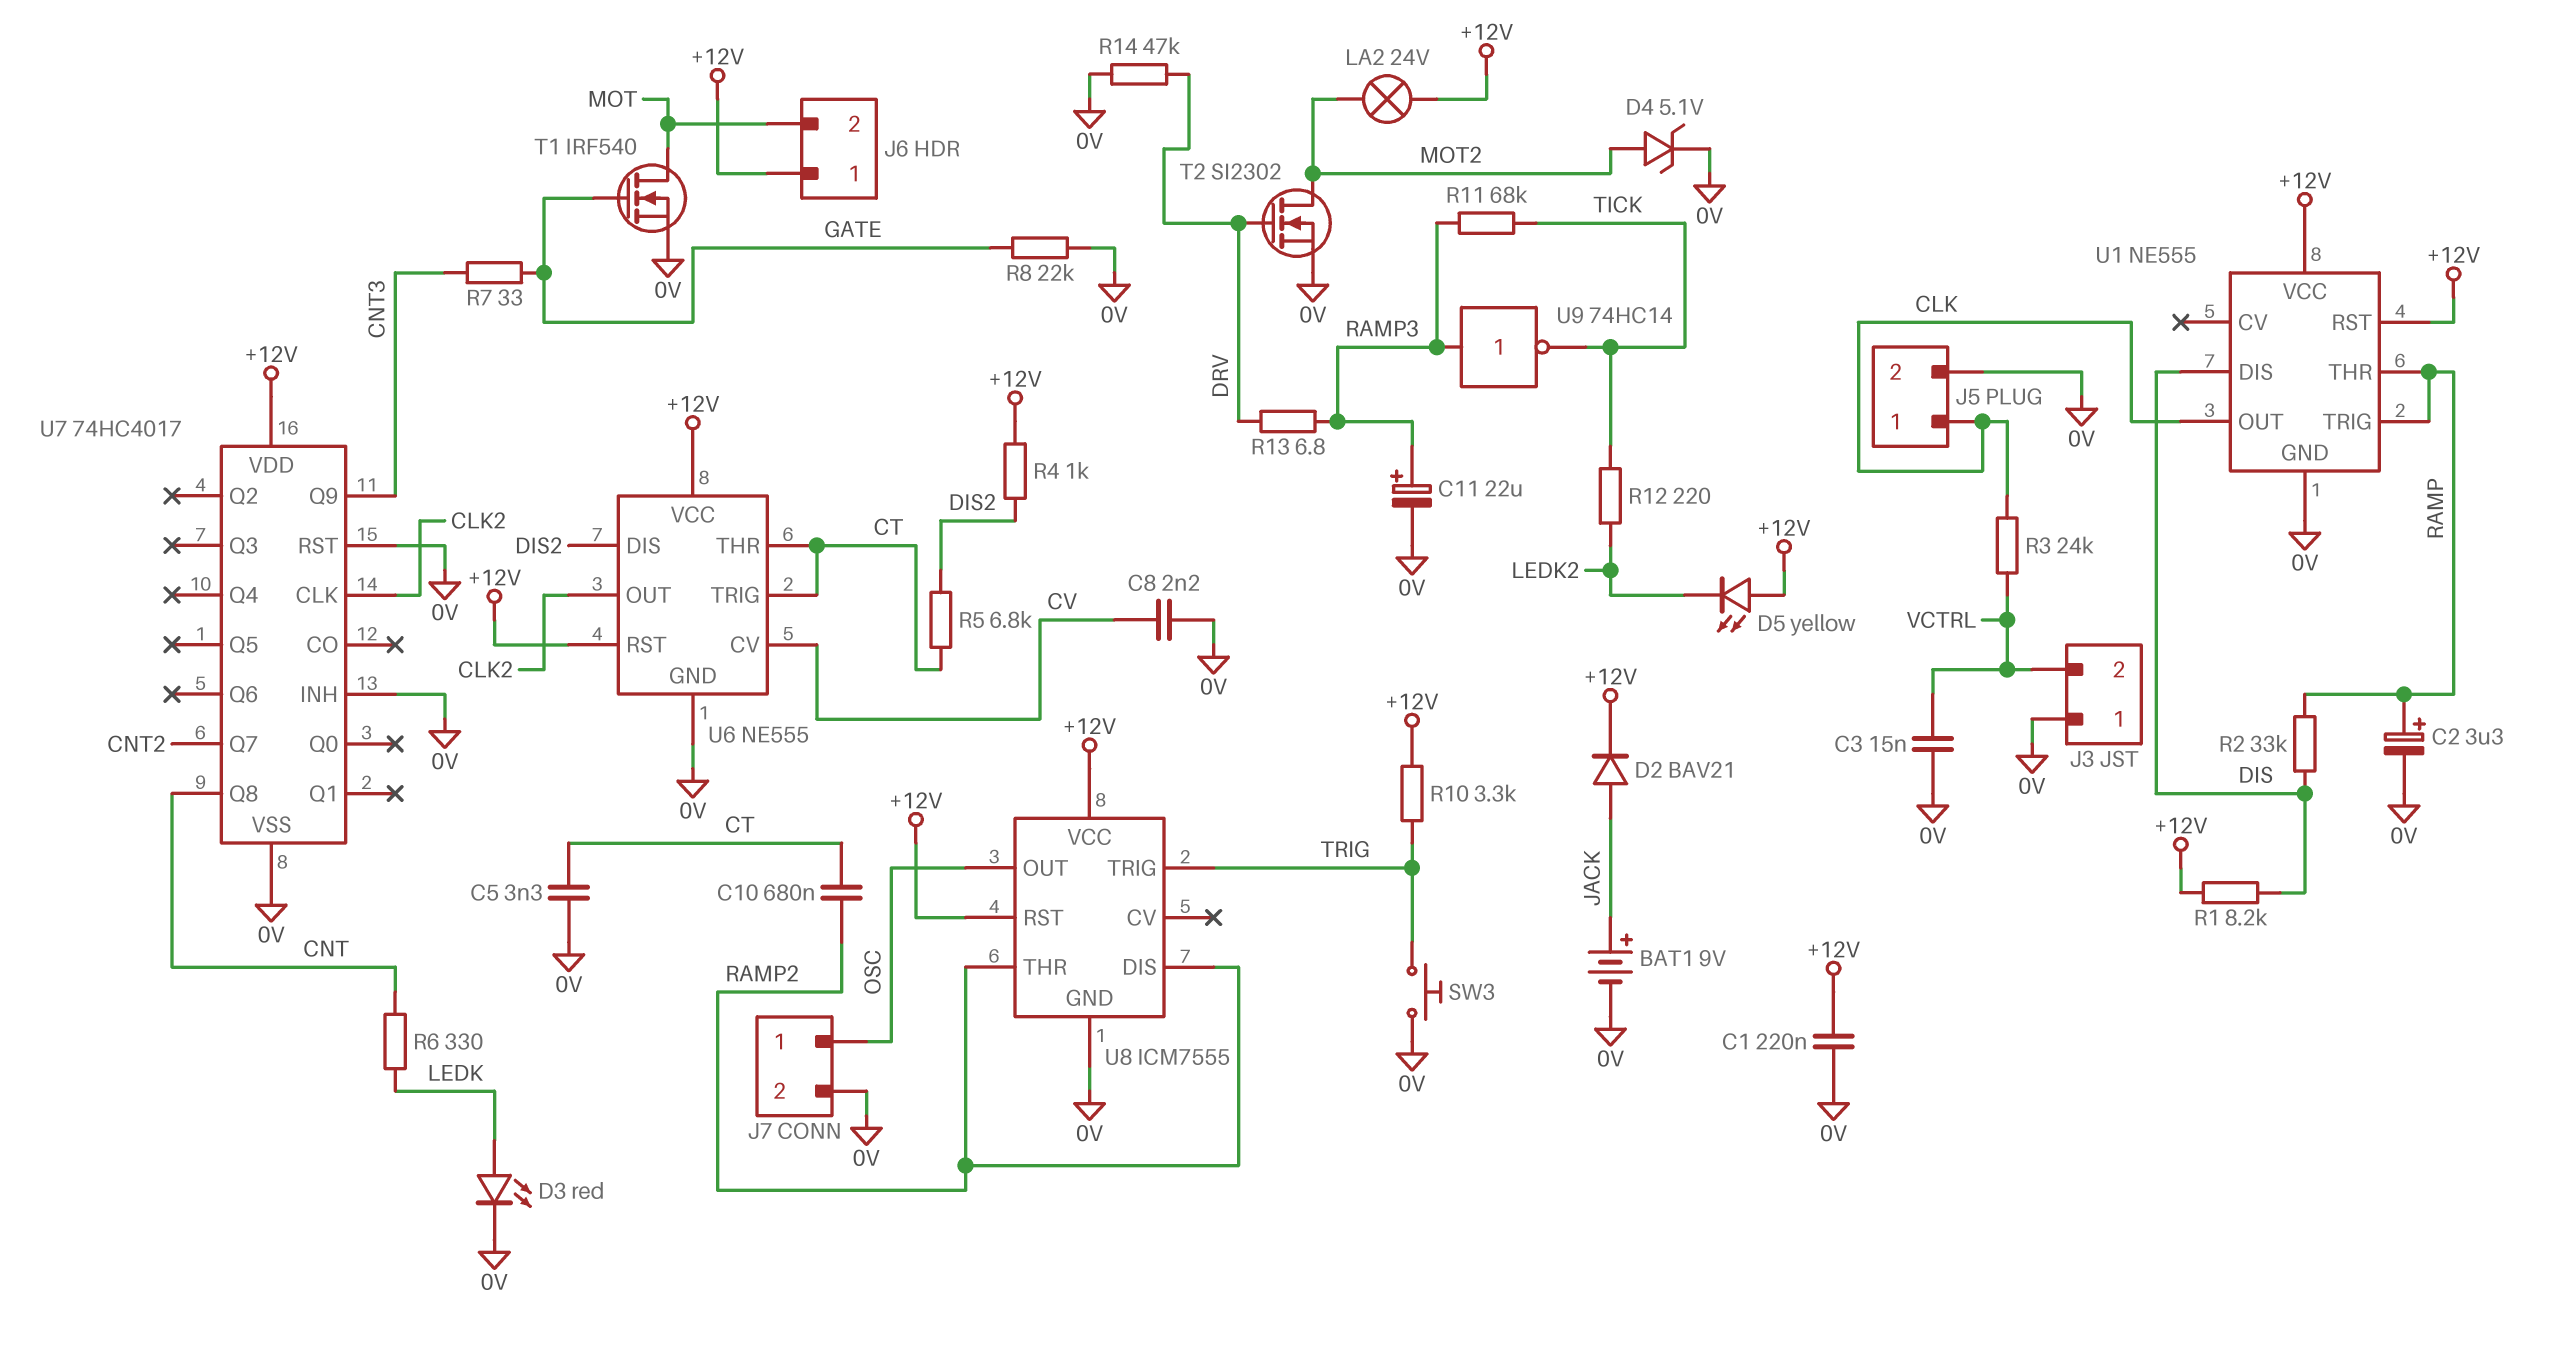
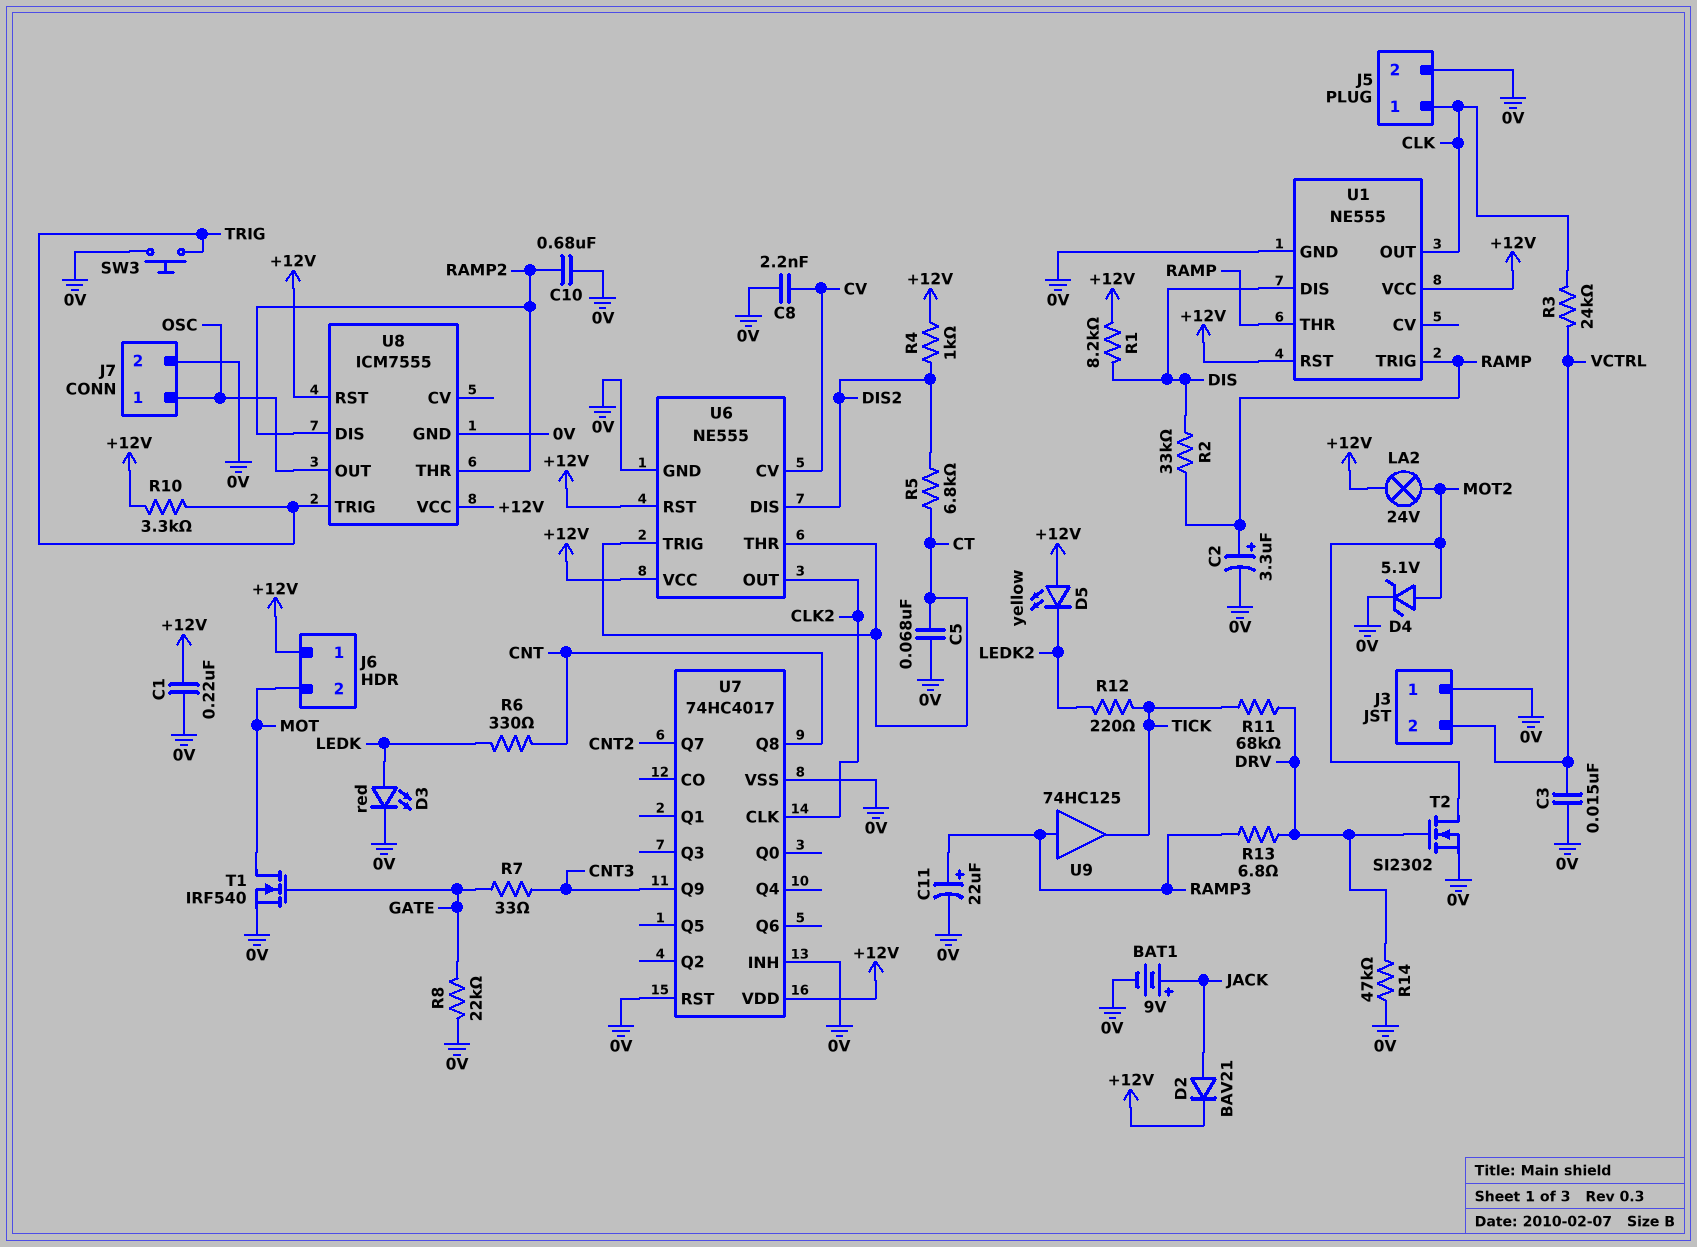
C5: 3.3nF (0V, CT) -> 68nF (0V, CT)
C10: 680nF (CT, RAMP2) -> 680nF (0V, RAMP2)
R11: 68k (RAMP3, TICK) -> 68k (DRV, TICK)
U9: NOT 74HC14 (in RAMP3, out TICK) -> buffer 74HC125 (in RAMP3, out TICK)

